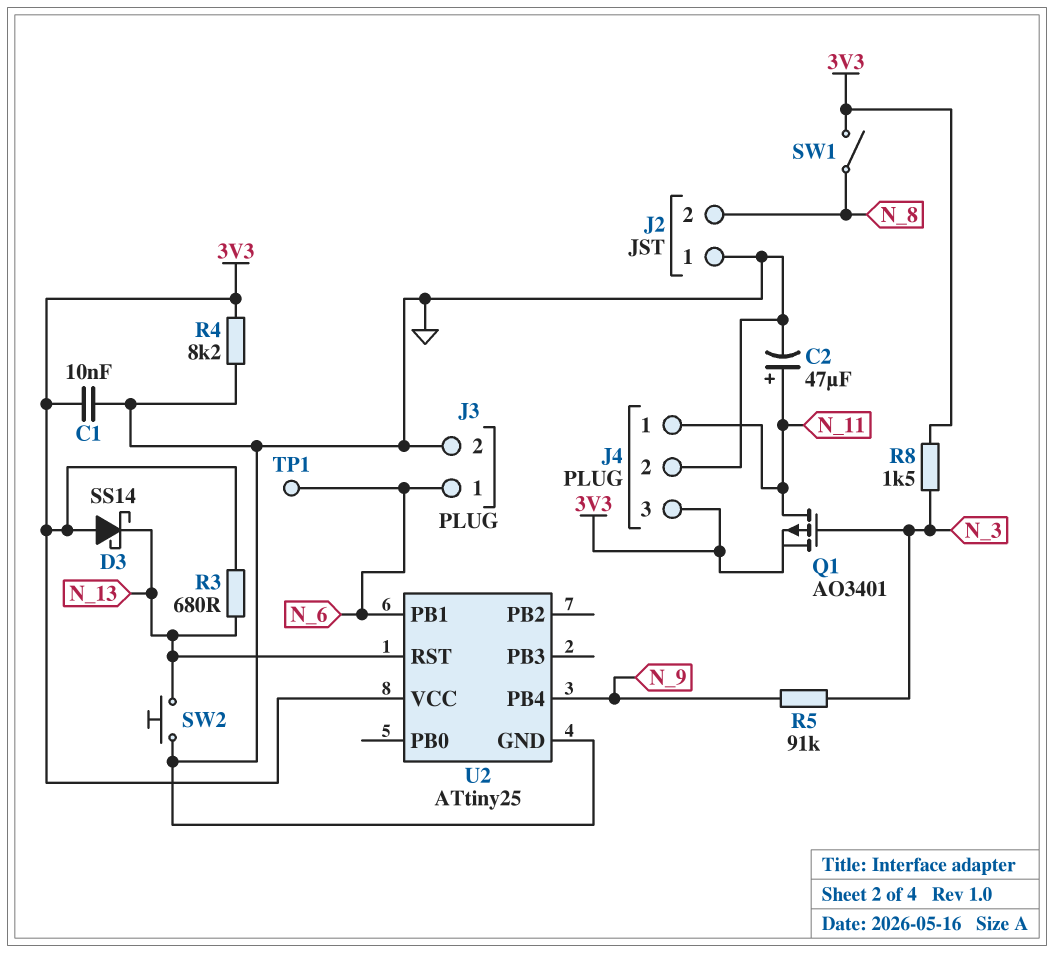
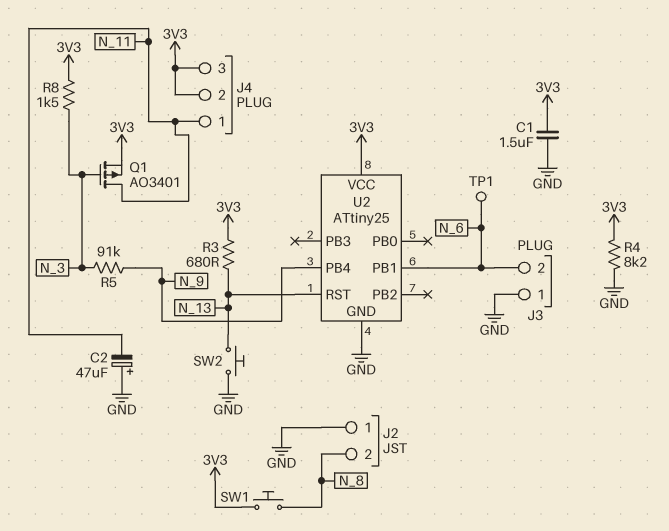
C1: 10nF (3V3, GND) -> 1.5uF (3V3, GND)
C2: 47uF (plus N_11, minus GND) -> 47uF (plus GND, minus N_11)
D3: schottky SS14 (A 3V3, K N_13) -> none
J3 pin 1: N_6 -> GND
J3 pin 2: GND -> N_6
J4 pin 2: GND -> 3V3
SW1: switch (3V3, N_8) -> button (3V3, N_8)

